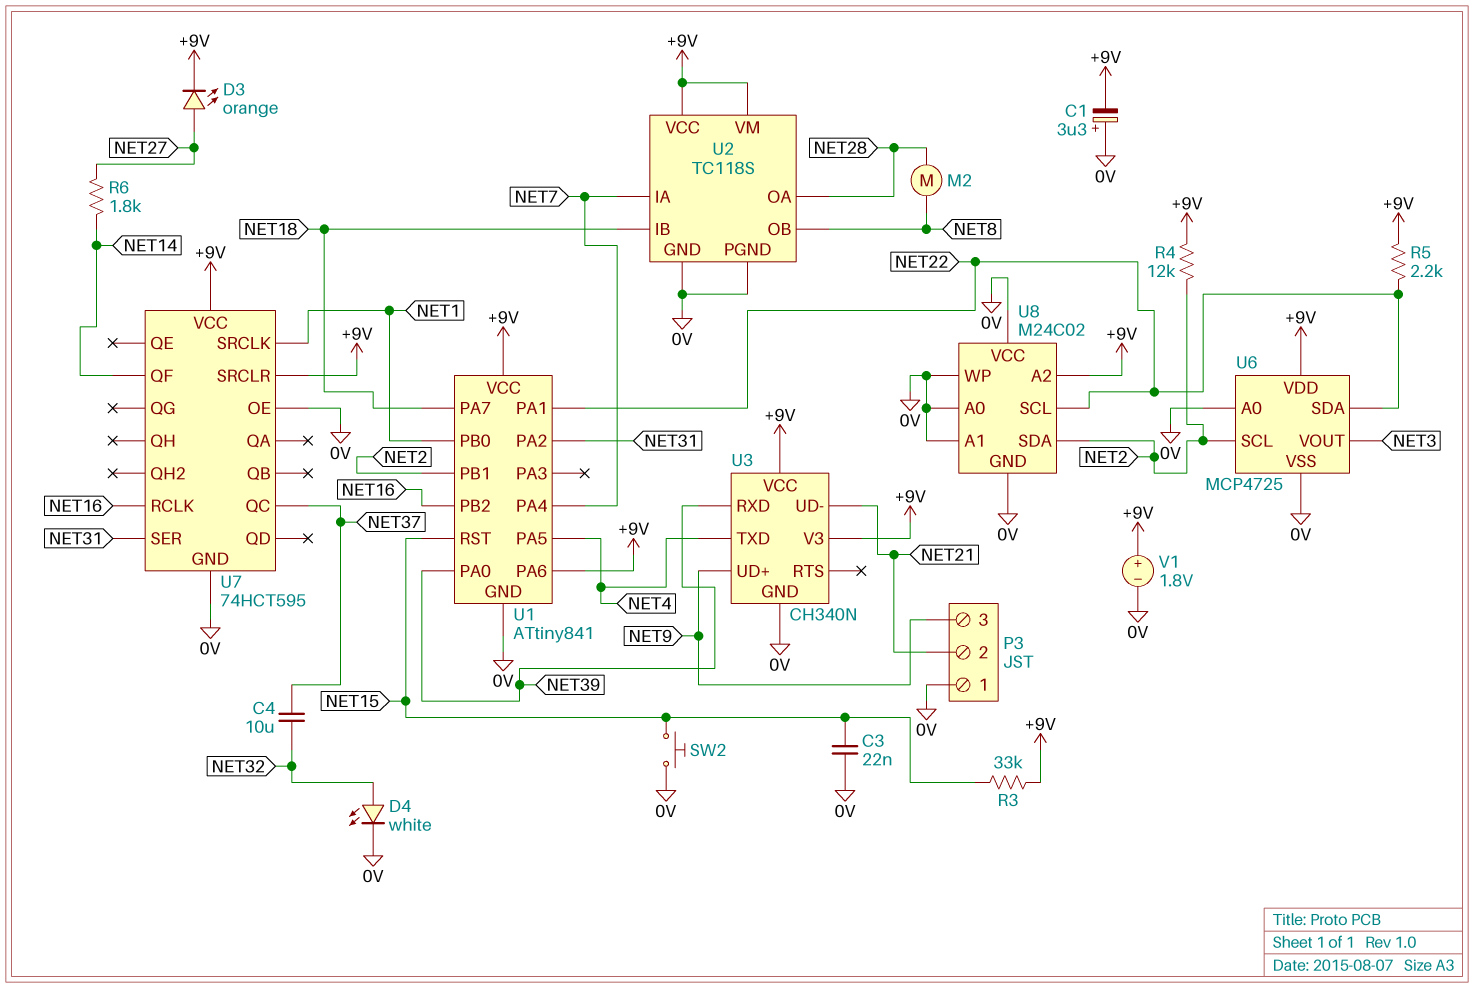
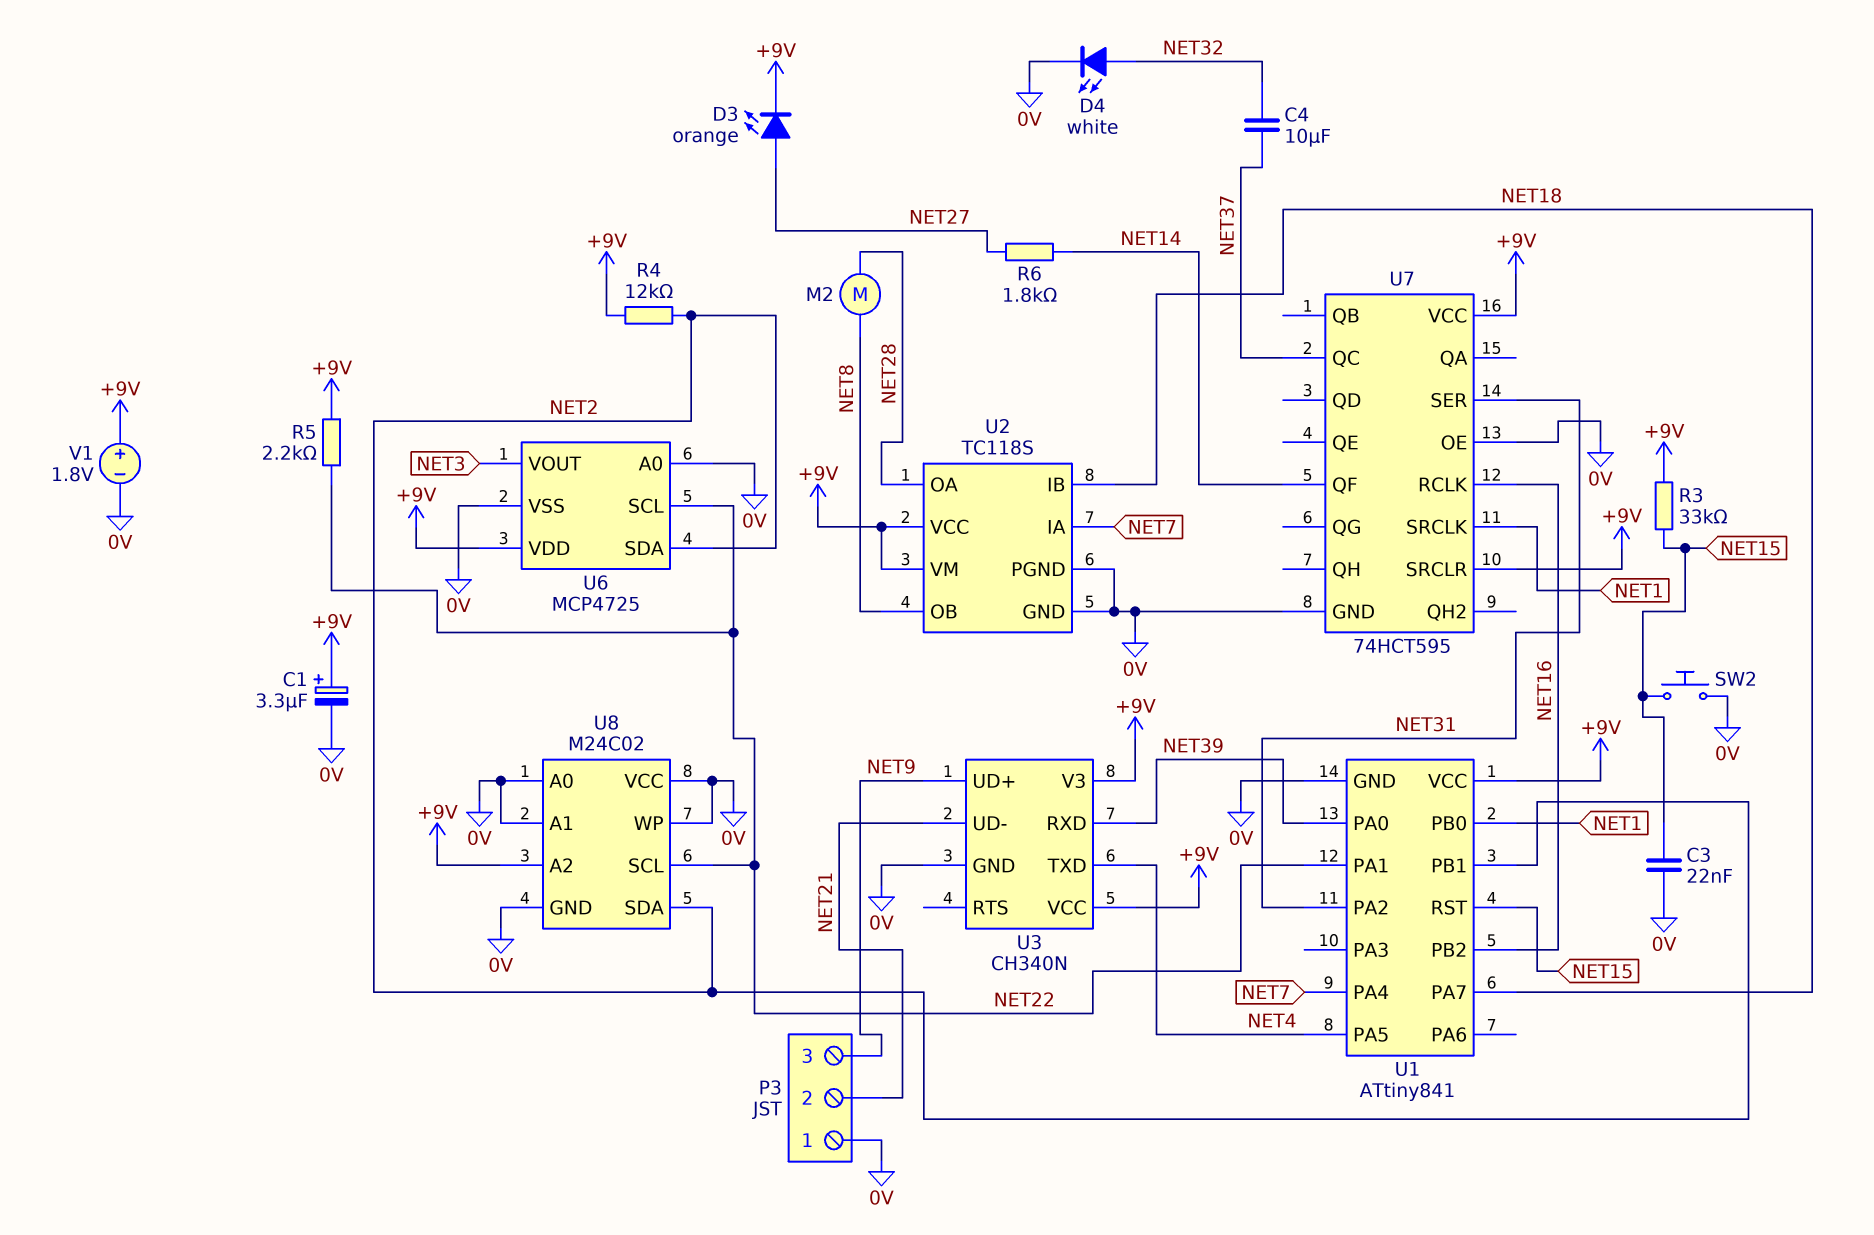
C1: 3.3uF (plus 0V, minus +9V) -> 3.3uF (plus +9V, minus 0V)
U1 pin PA6: +9V -> none
U6 pin SCL: NET2 -> NET22
U6 pin SDA: NET22 -> NET2

